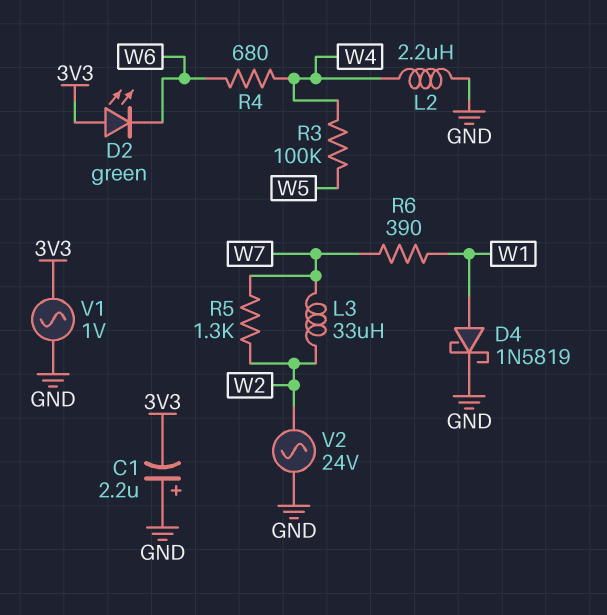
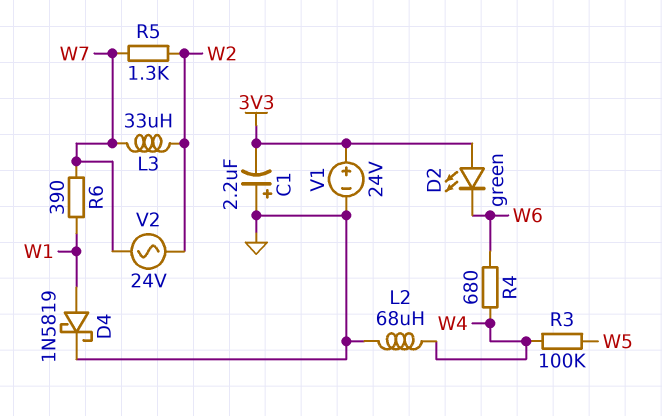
L2: 2.2uH (GND, W4) -> 68uH (GND, W4)
V1: AC 1V (3V3, GND) -> 24V (plus 3V3, minus GND)
V2: AC 24V (GND, W2) -> AC 24V (W2, W7)

